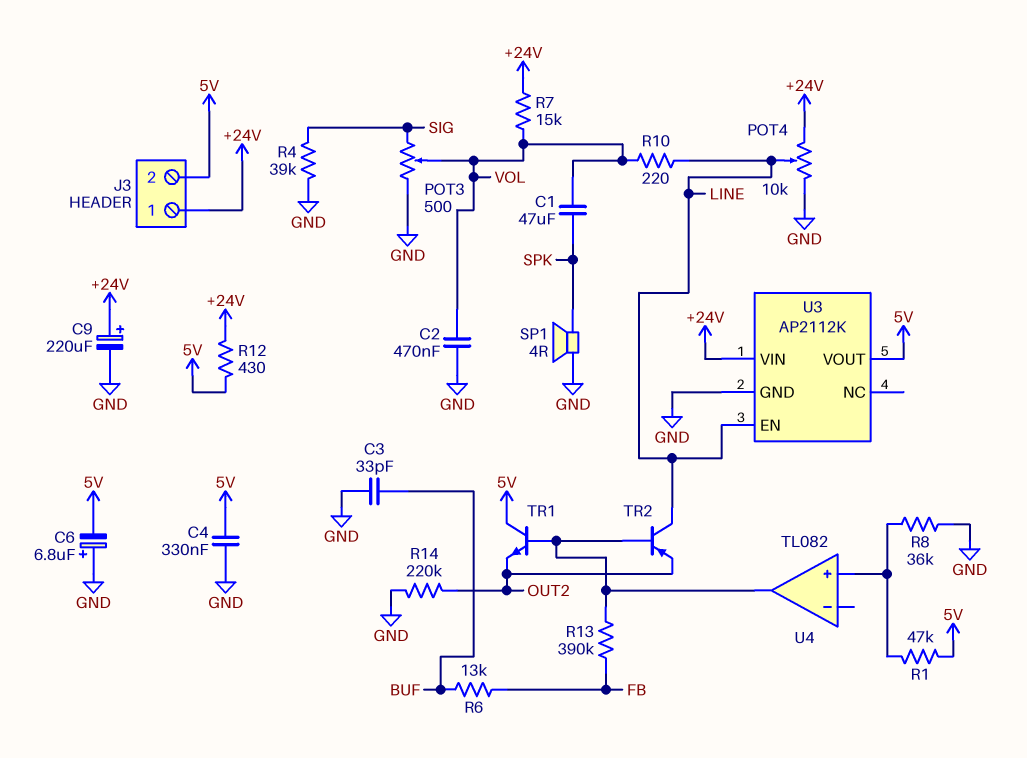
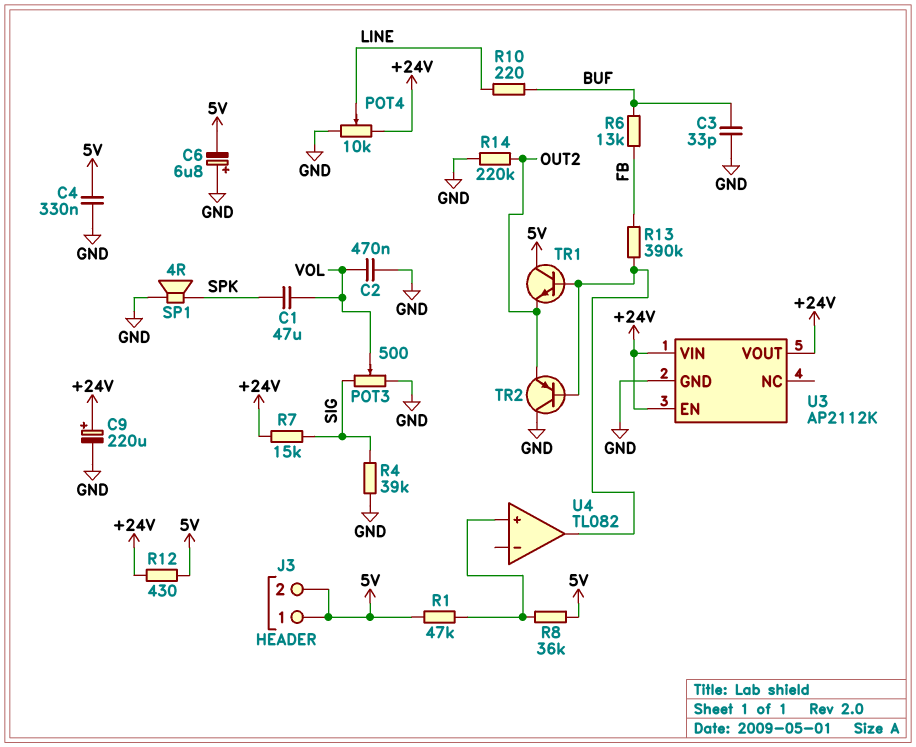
J3 pin 1: +24V -> 5V
R7: 15k (+24V, VOL) -> 15k (+24V, SIG)
R8: 36k (GND, U4/in+) -> 36k (5V, U4/in+)
R10: 220 (LINE, VOL) -> 220 (BUF, LINE)
TR2: PNP (B U4/out, C LINE, E OUT2) -> PNP (B U4/out, C GND, E OUT2)
U3 pin EN: LINE -> +24V
U3 pin VOUT: 5V -> +24V

